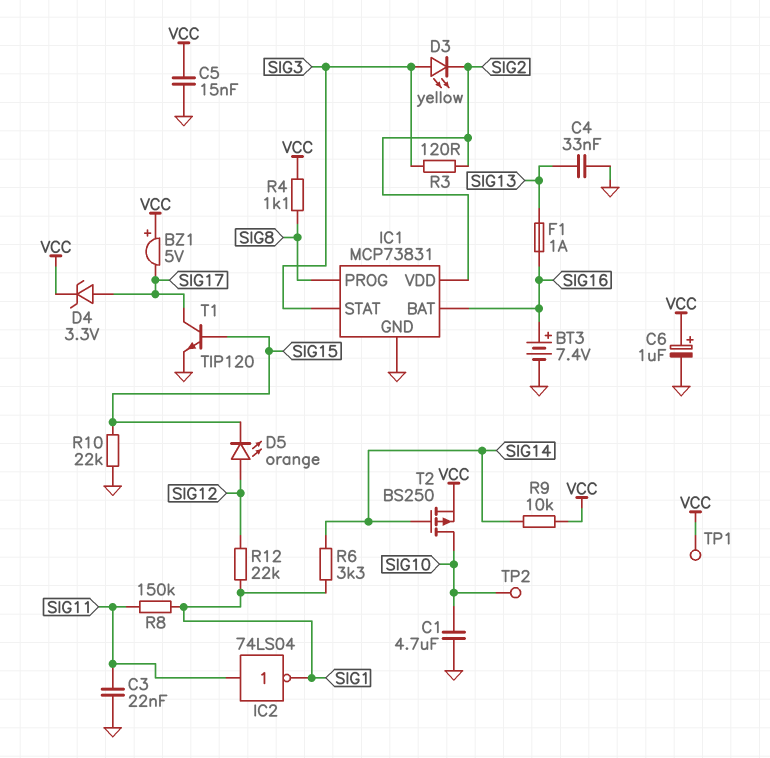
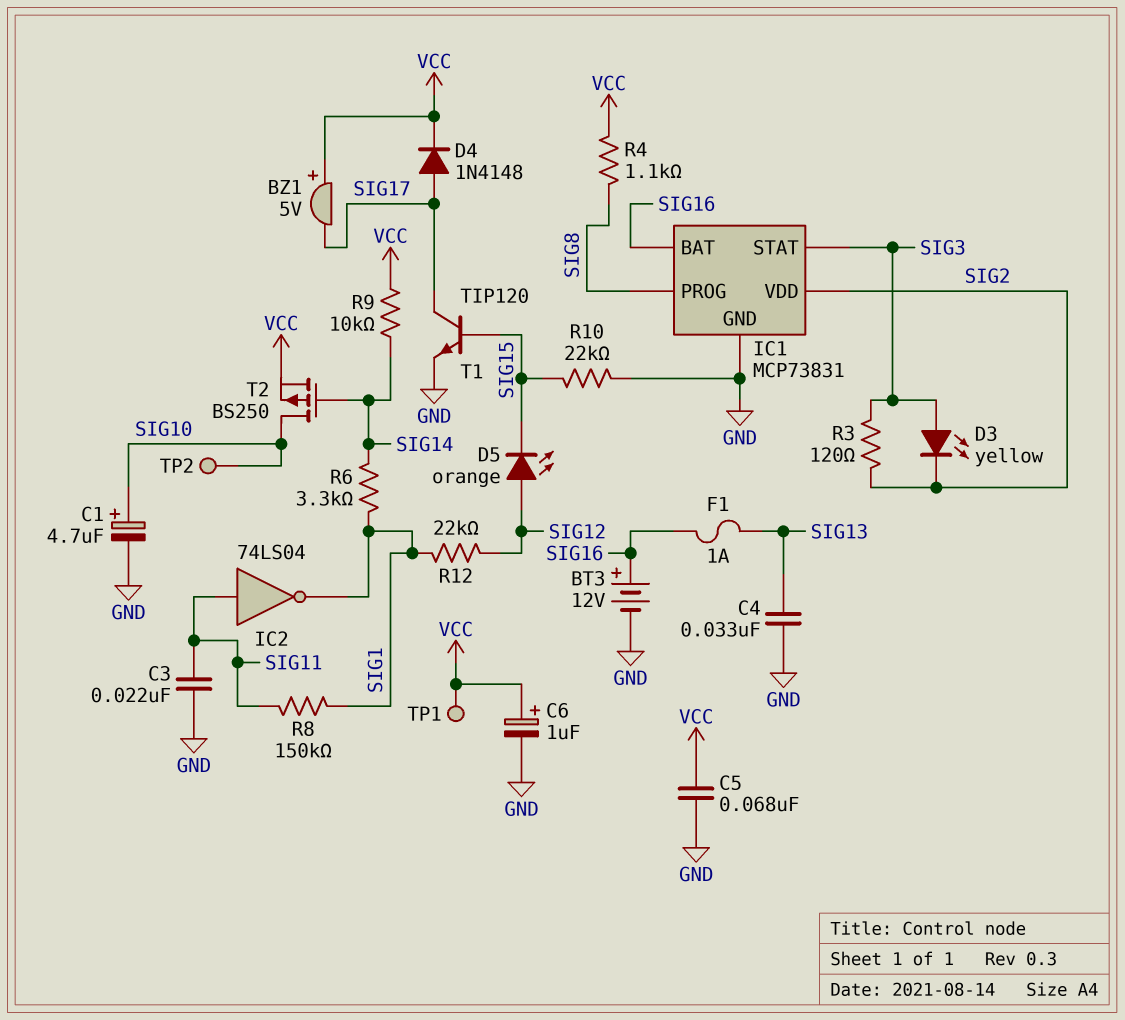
BT3: 7.4V (plus SIG16, minus GND) -> 12V (plus SIG16, minus GND)
C1: 4.7uF (GND, SIG10) -> 4.7uF (plus SIG10, minus GND)
C5: 15nF (GND, VCC) -> 68nF (GND, VCC)
D4: zener 3.3V (A SIG17, K VCC) -> diode 1N4148 (A SIG17, K VCC)

